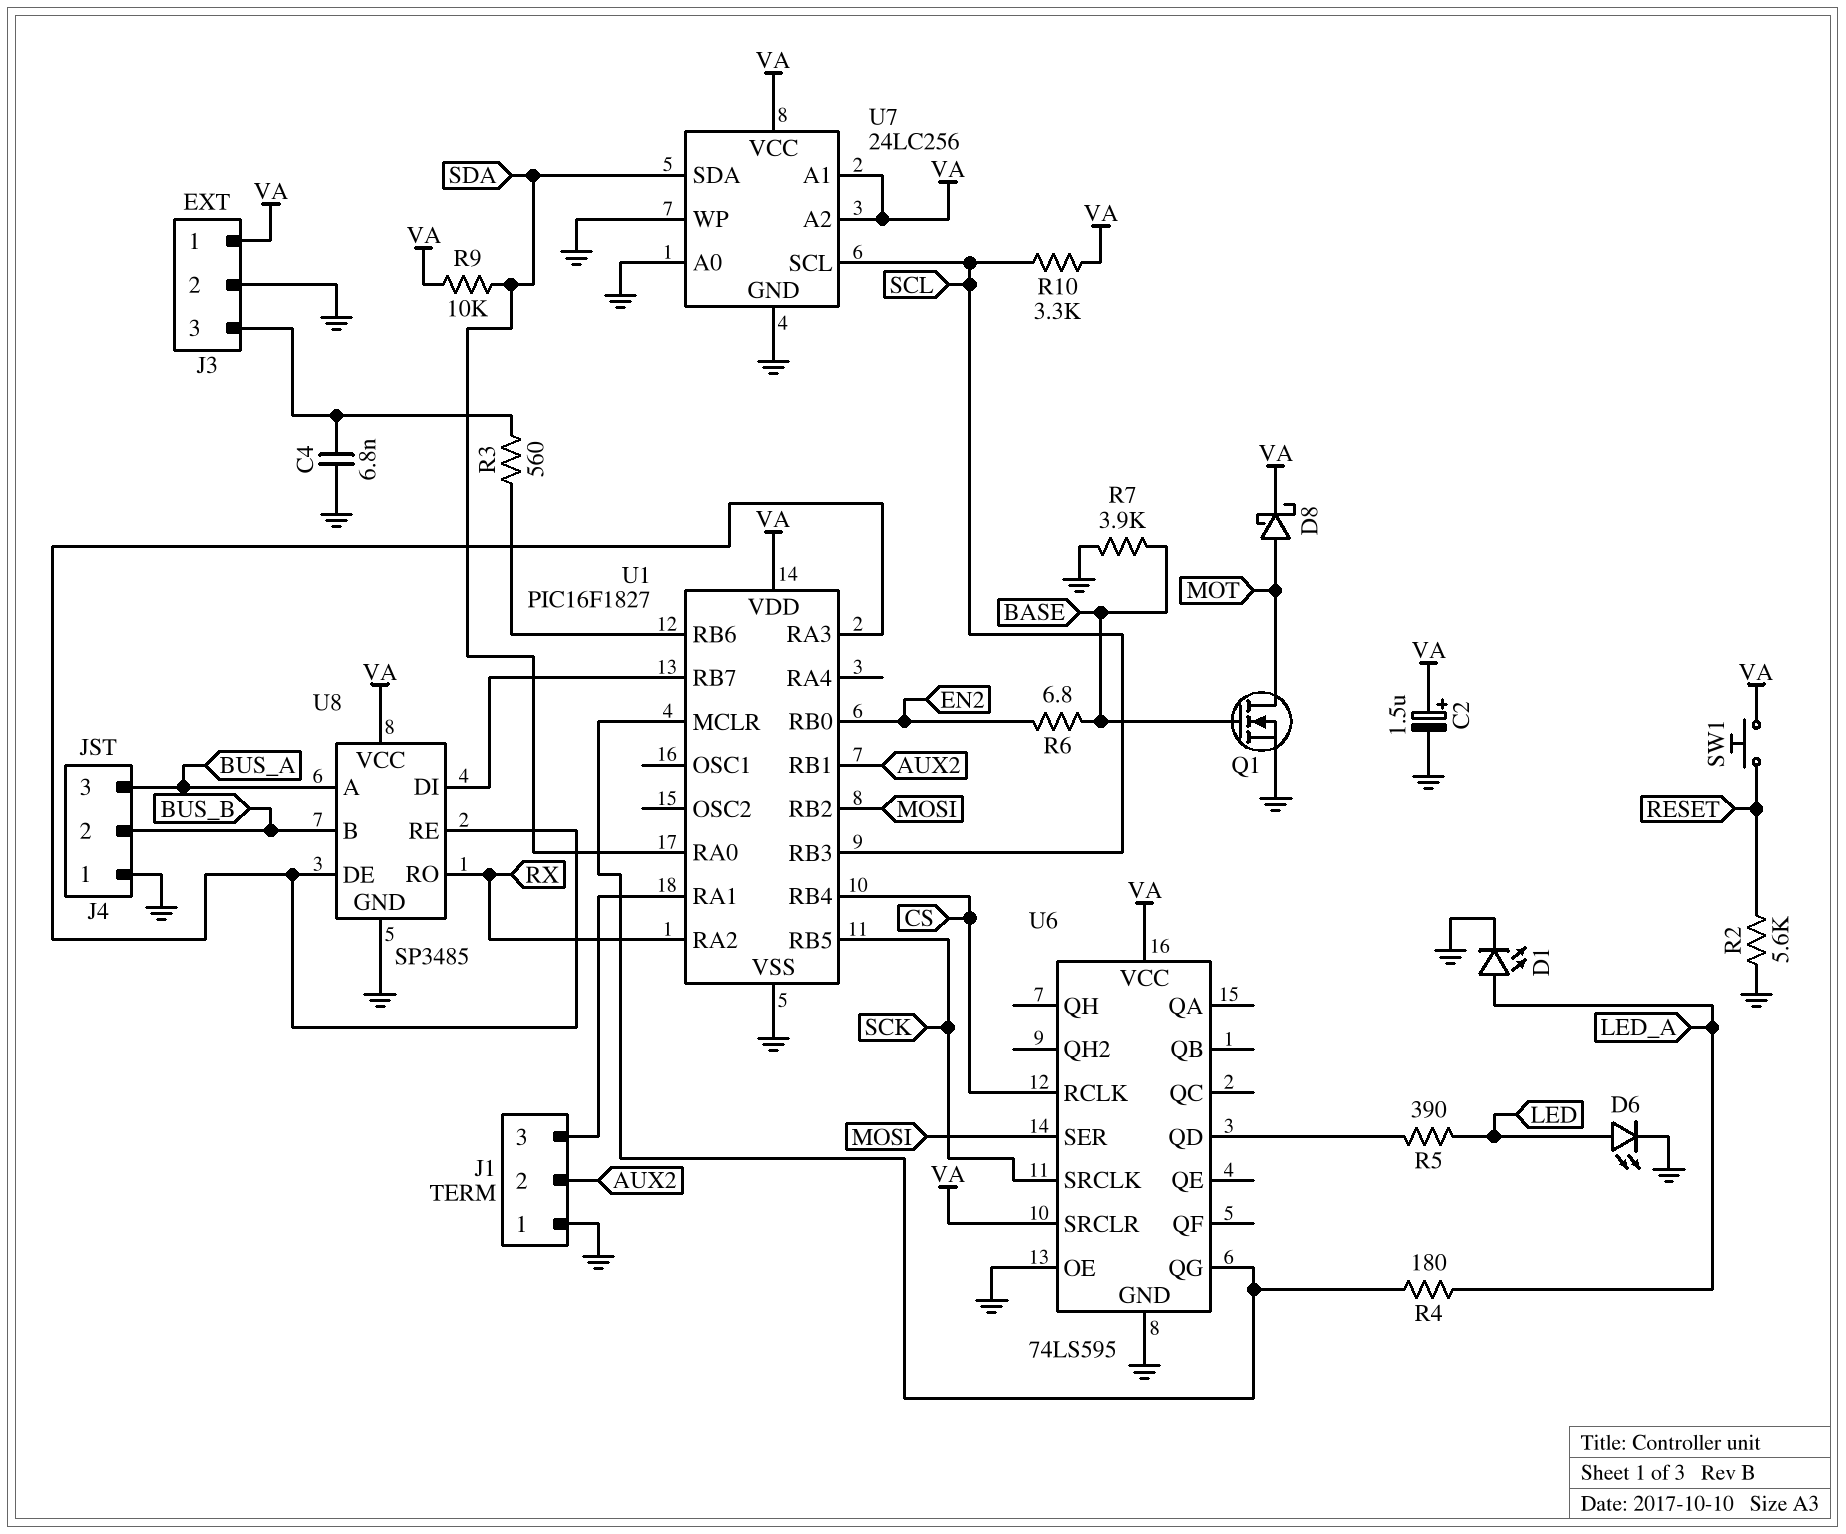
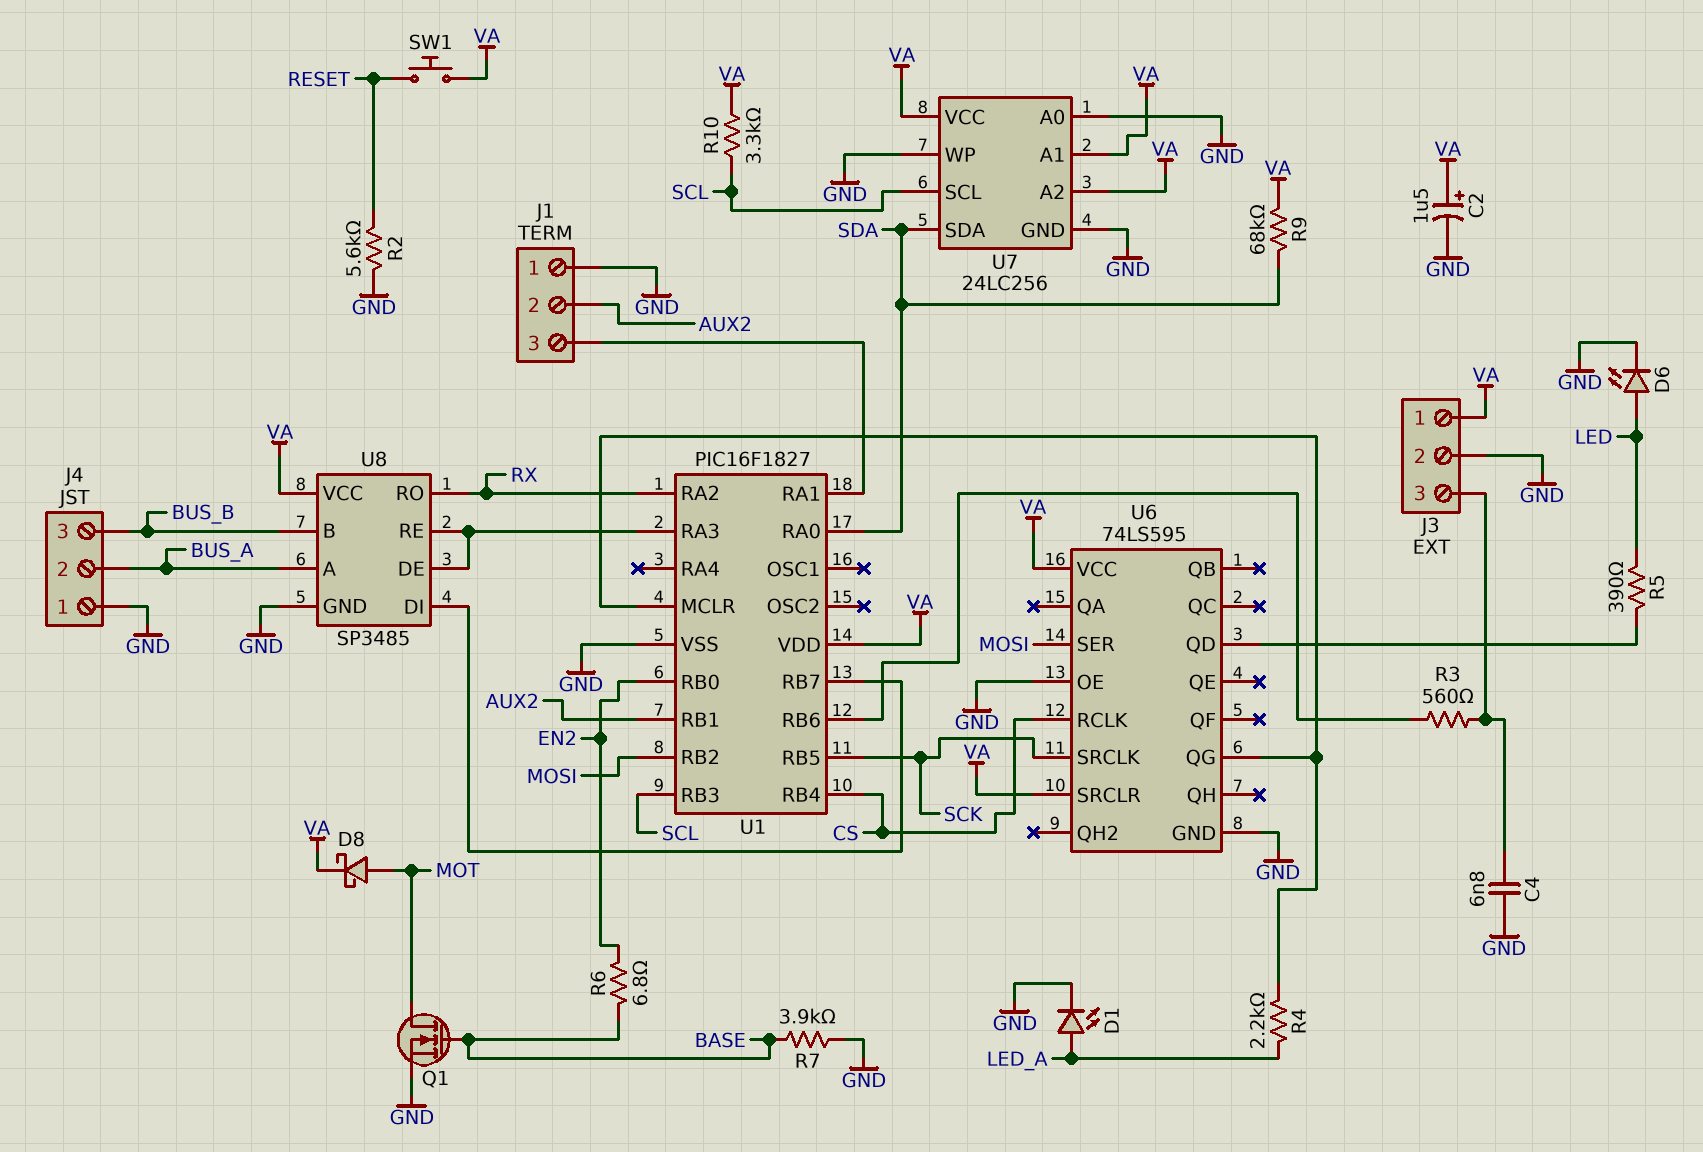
J4 pin 2: BUS_B -> BUS_A
J4 pin 3: BUS_A -> BUS_B
R4: 180 (LED_A, U1/MCLR) -> 2.2k (LED_A, U1/MCLR)
R9: 10k (SDA, VA) -> 68k (SDA, VA)

